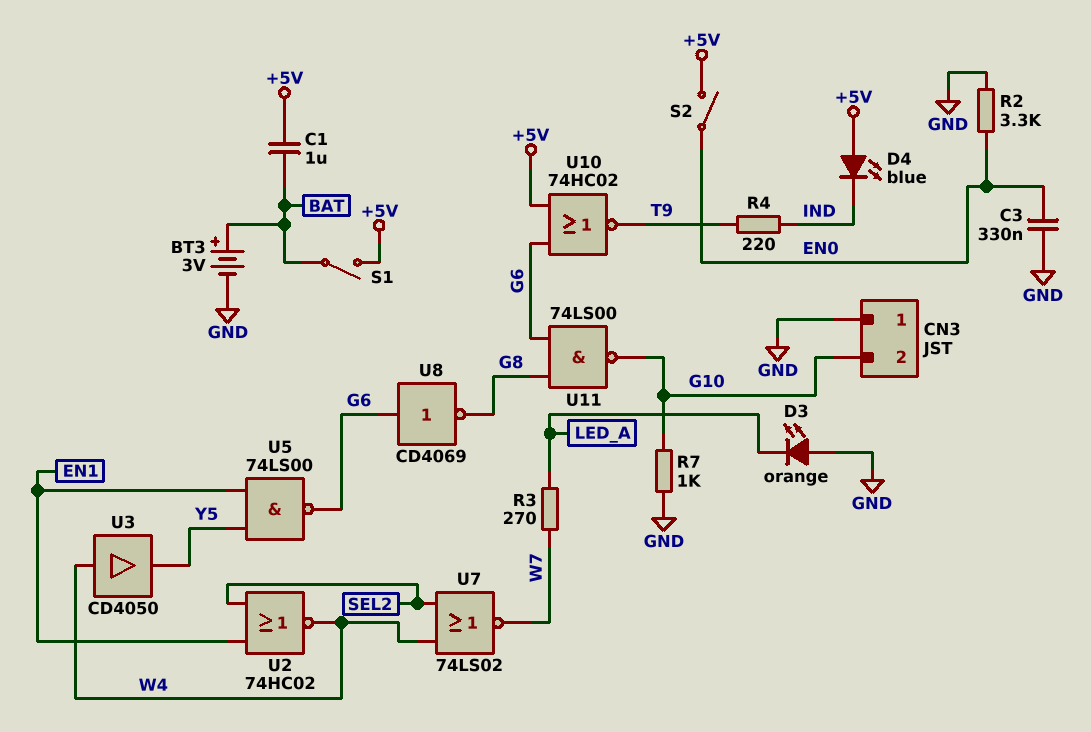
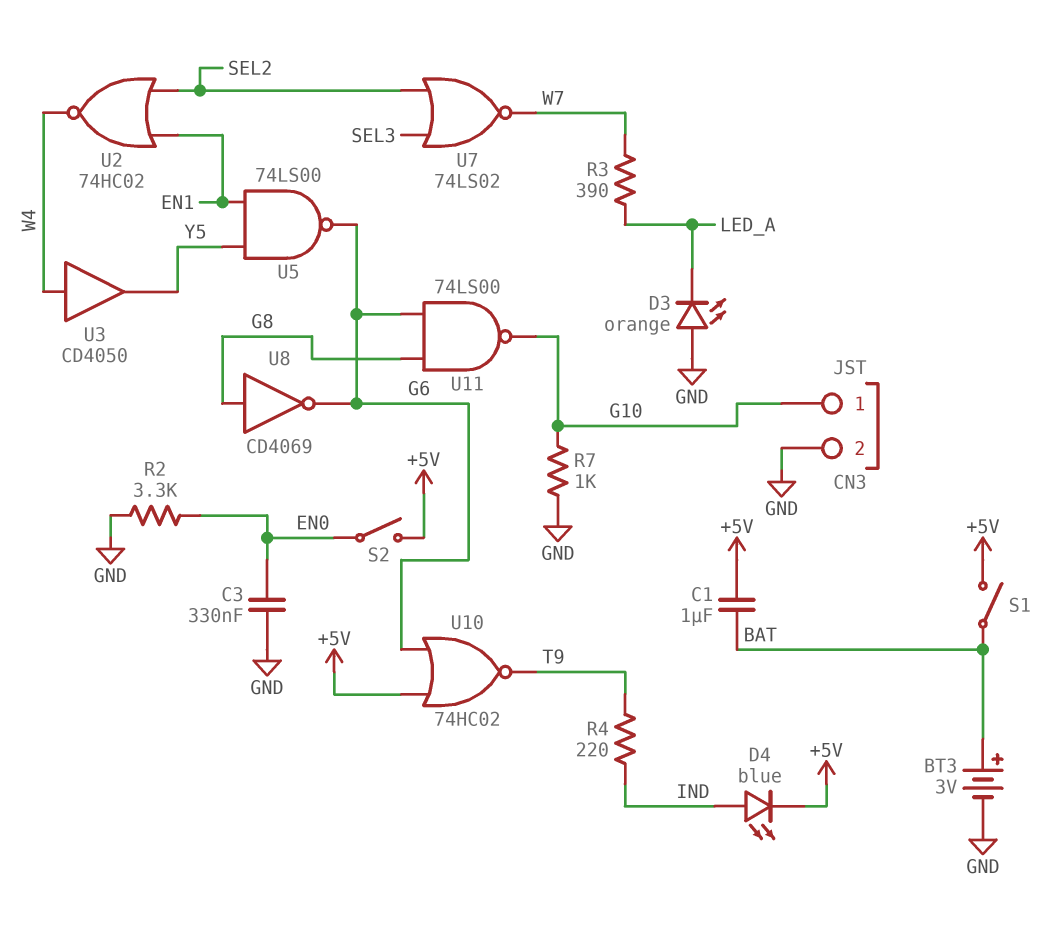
CN3 pin 1: GND -> G10
CN3 pin 2: G10 -> GND
D4: LED blue (A +5V, K IND) -> LED blue (A IND, K +5V)
R3: 270 (LED_A, W7) -> 390 (LED_A, W7)
U7: NOR 74LS02 (in SEL2, in W4, out W7) -> NOR 74LS02 (in SEL2, in SEL3, out W7)
U8: NOT CD4069 (in G6, out G8) -> NOT CD4069 (in G8, out G6)

